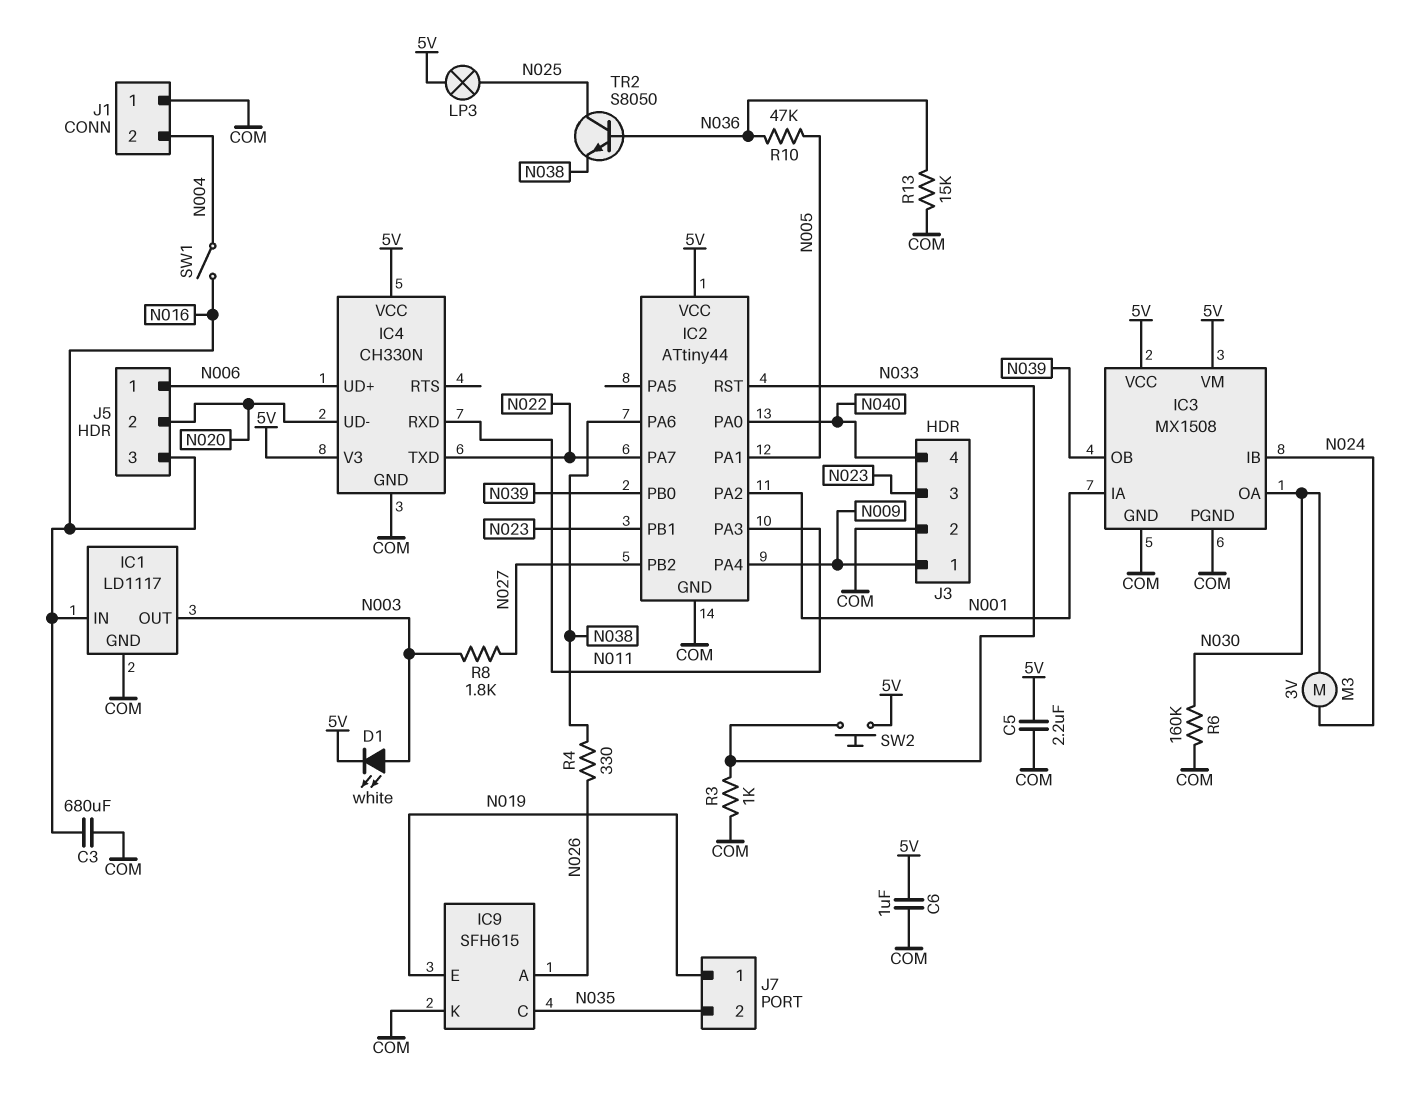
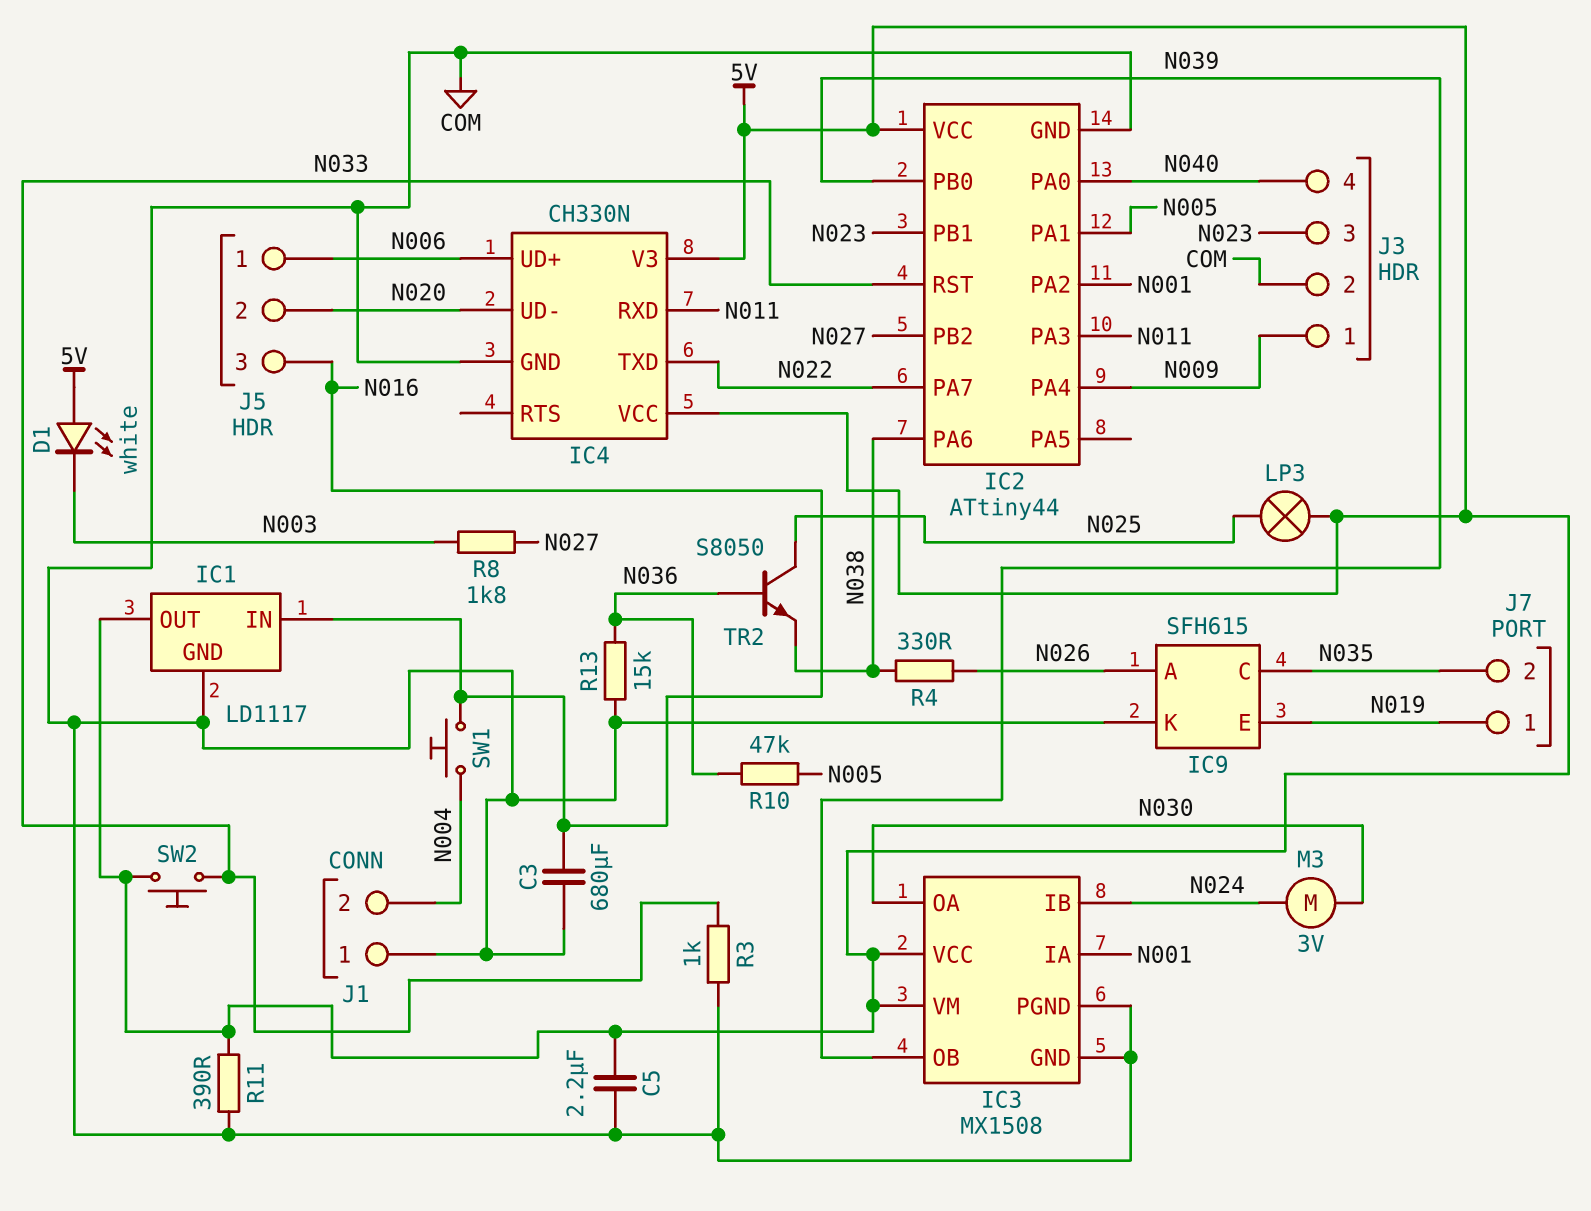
C6: 1uF (5V, COM) -> none
D1: LED white (A N003, K 5V) -> LED white (A 5V, K N003)
IC1 pin OUT: N003 -> 5V
R6: 160k (COM, N030) -> none
R11: none -> 390 (5V, COM)
SW1: switch (N004, N016) -> button (N004, N016)

